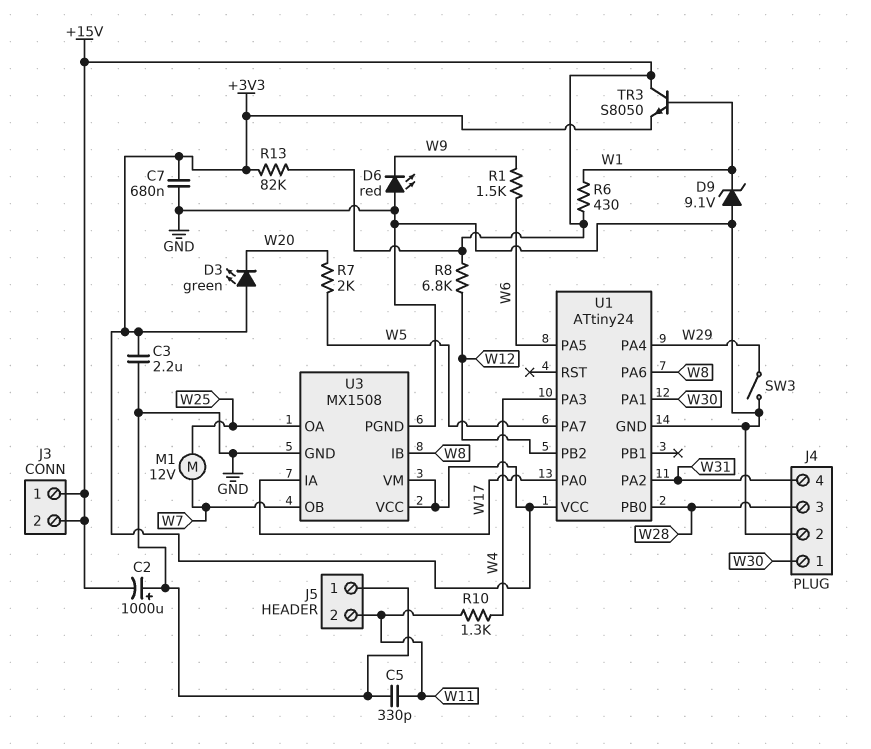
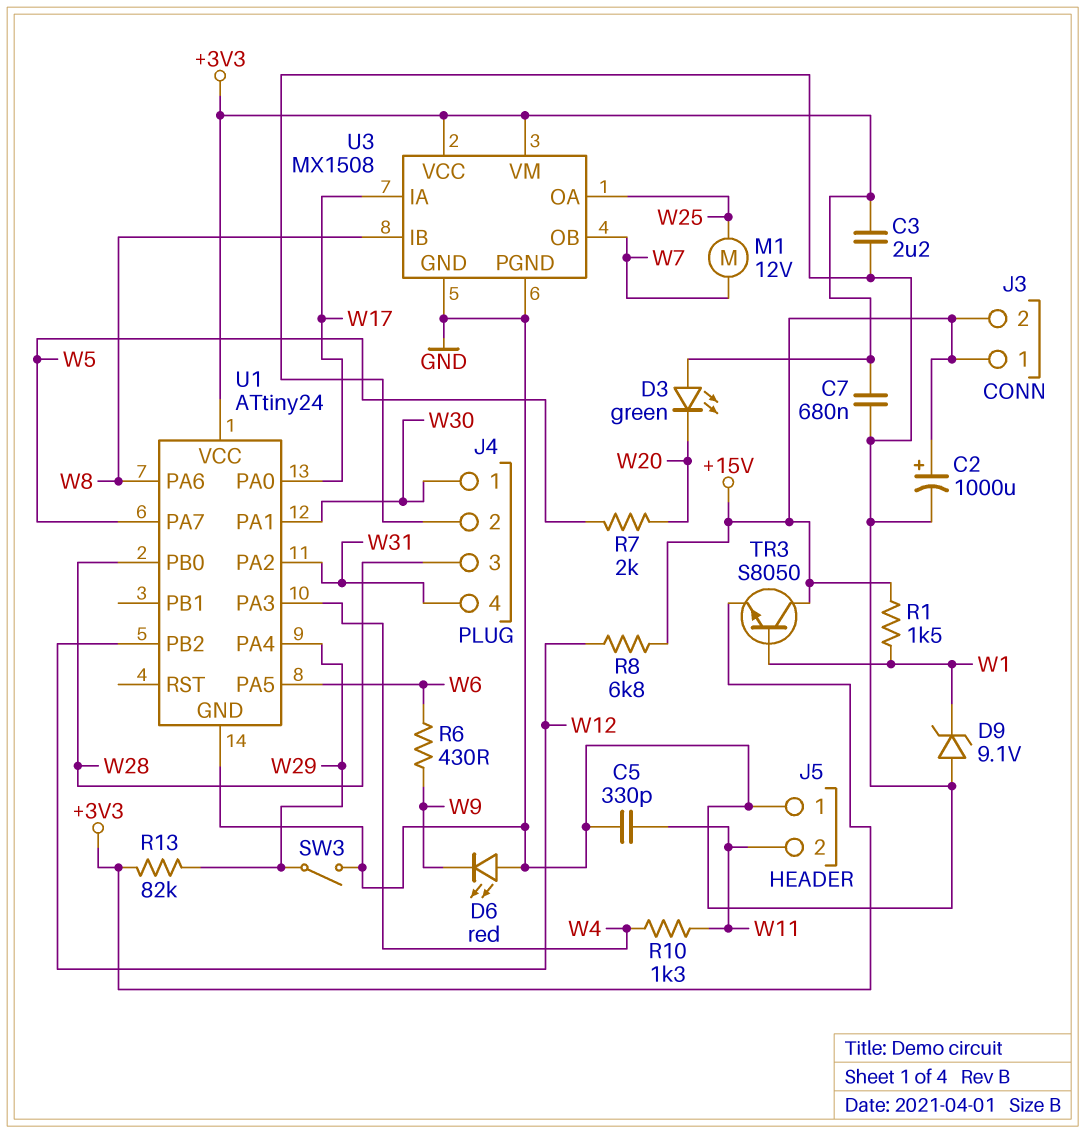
C2: 1000uF (plus GND, minus +15V) -> 1000uF (plus +15V, minus GND)
R1: 1.5k (W6, W9) -> 1.5k (+15V, W1)
R6: 430 (+15V, W1) -> 430 (W6, W9)
R13: 82k (+3V3, +15V) -> 82k (+3V3, W29)

